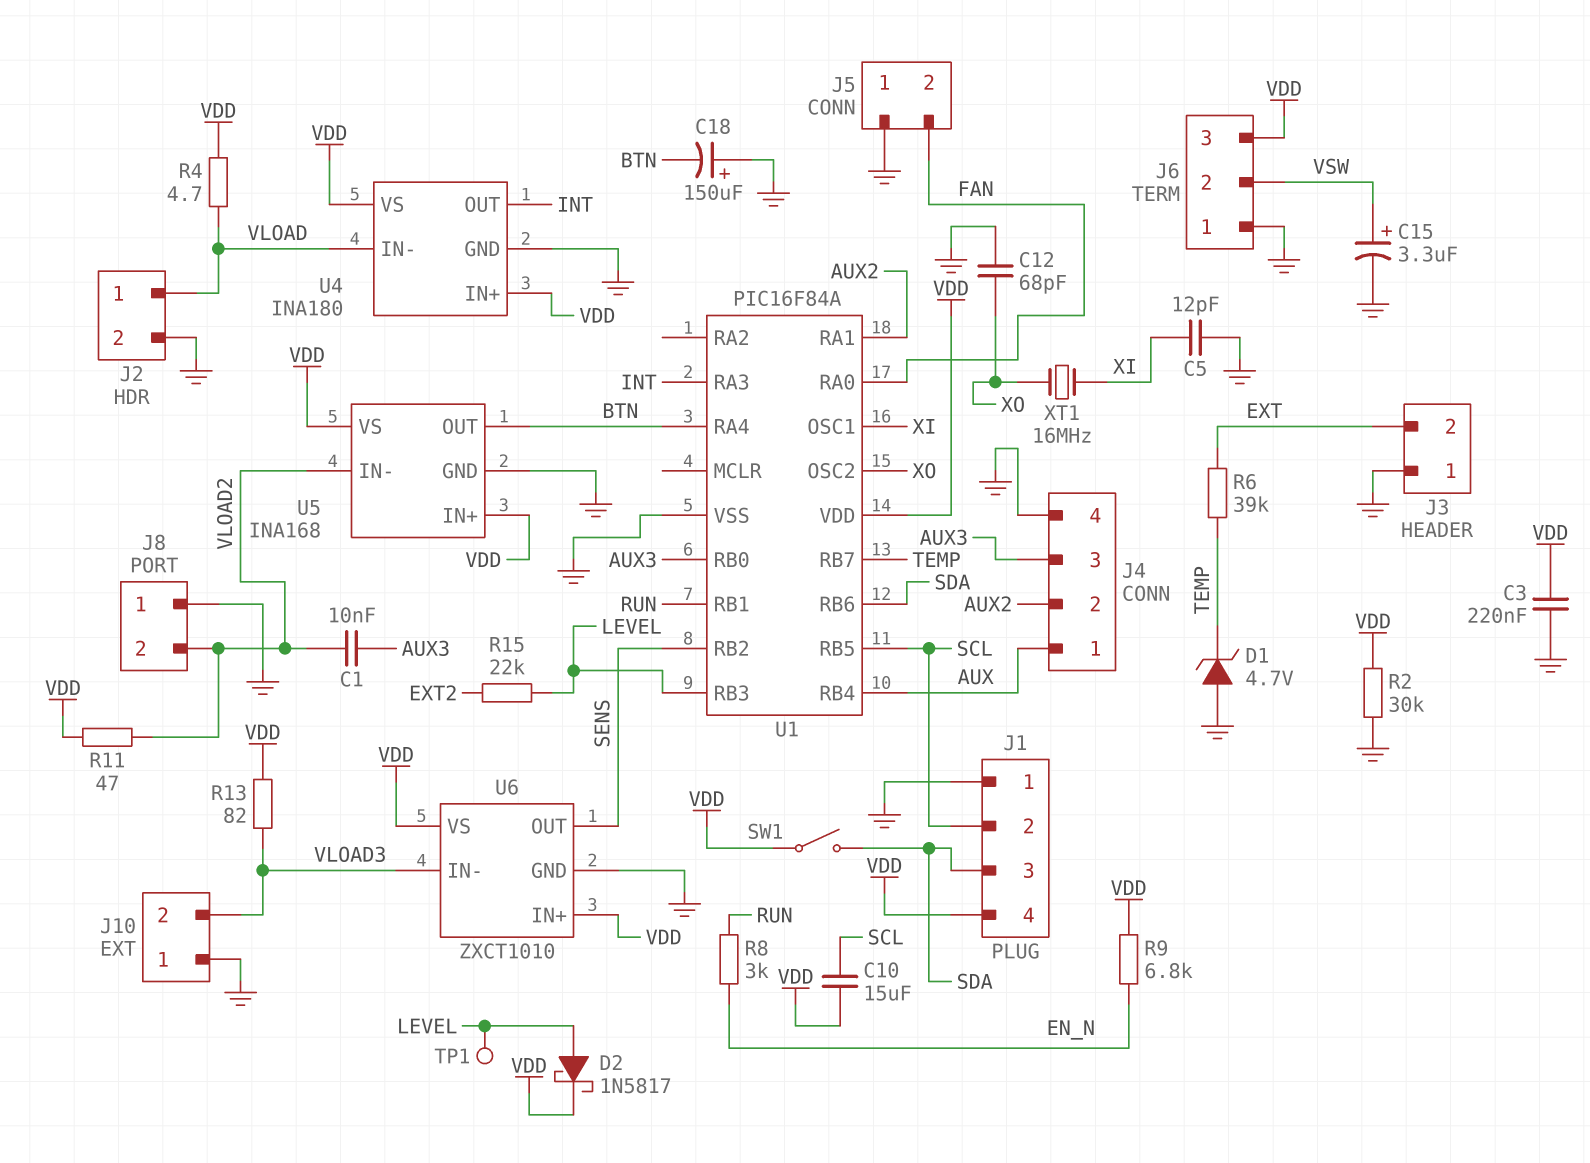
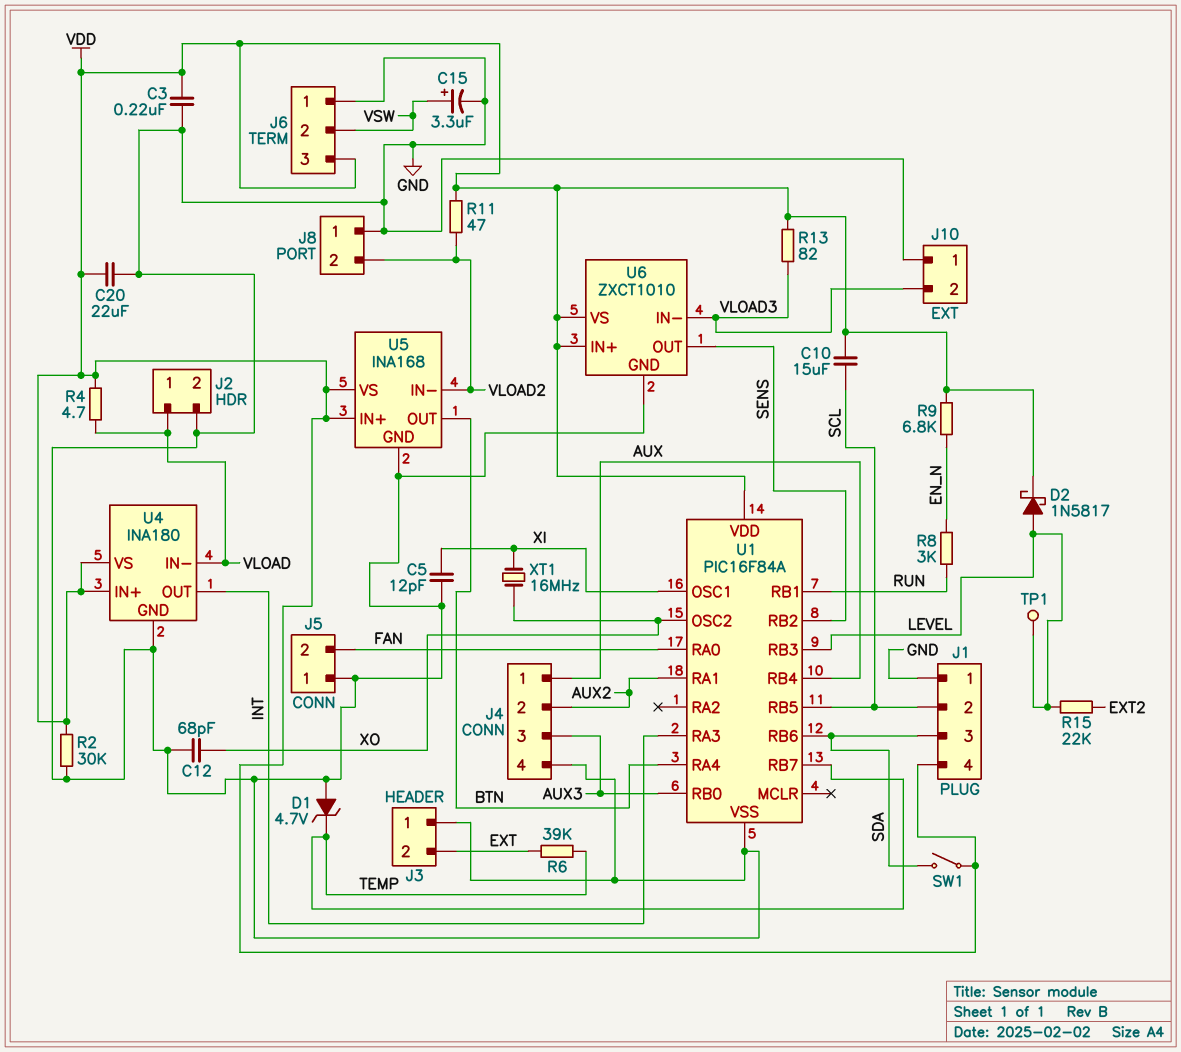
C1: 10nF (AUX3, VLOAD2) -> none
C18: 150uF (plus GND, minus BTN) -> none
C20: none -> 22uF (GND, VDD)

